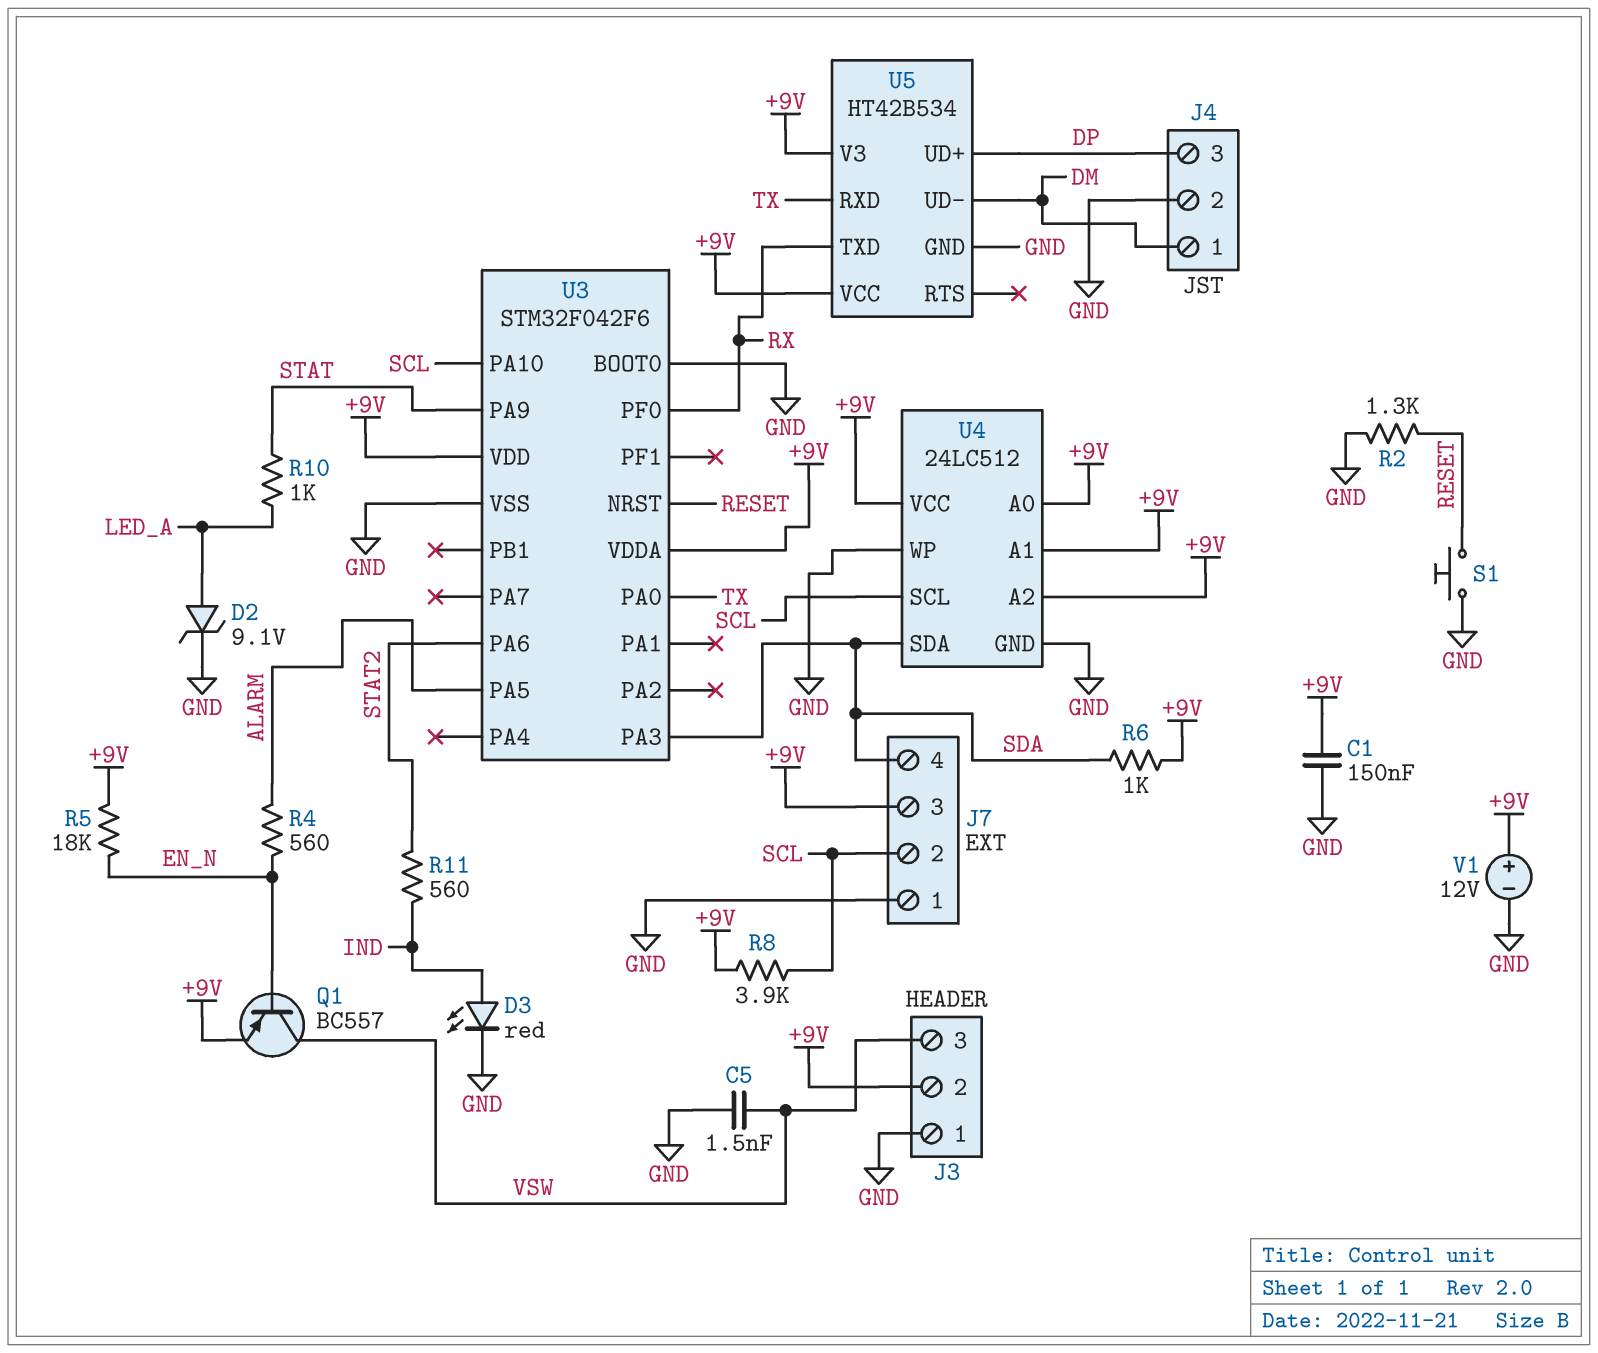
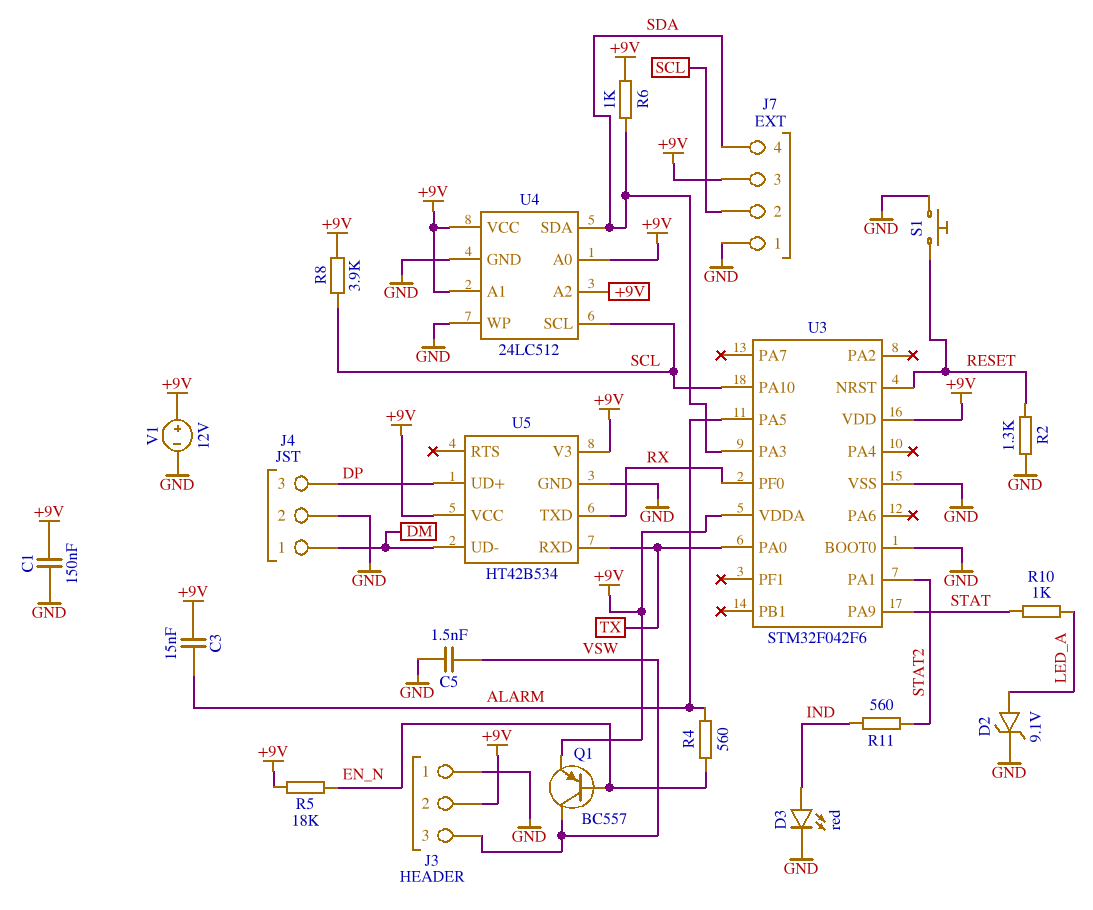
C3: none -> 15nF (+9V, ALARM)
U3 pin PA1: none -> STAT2
U3 pin PA6: STAT2 -> none

